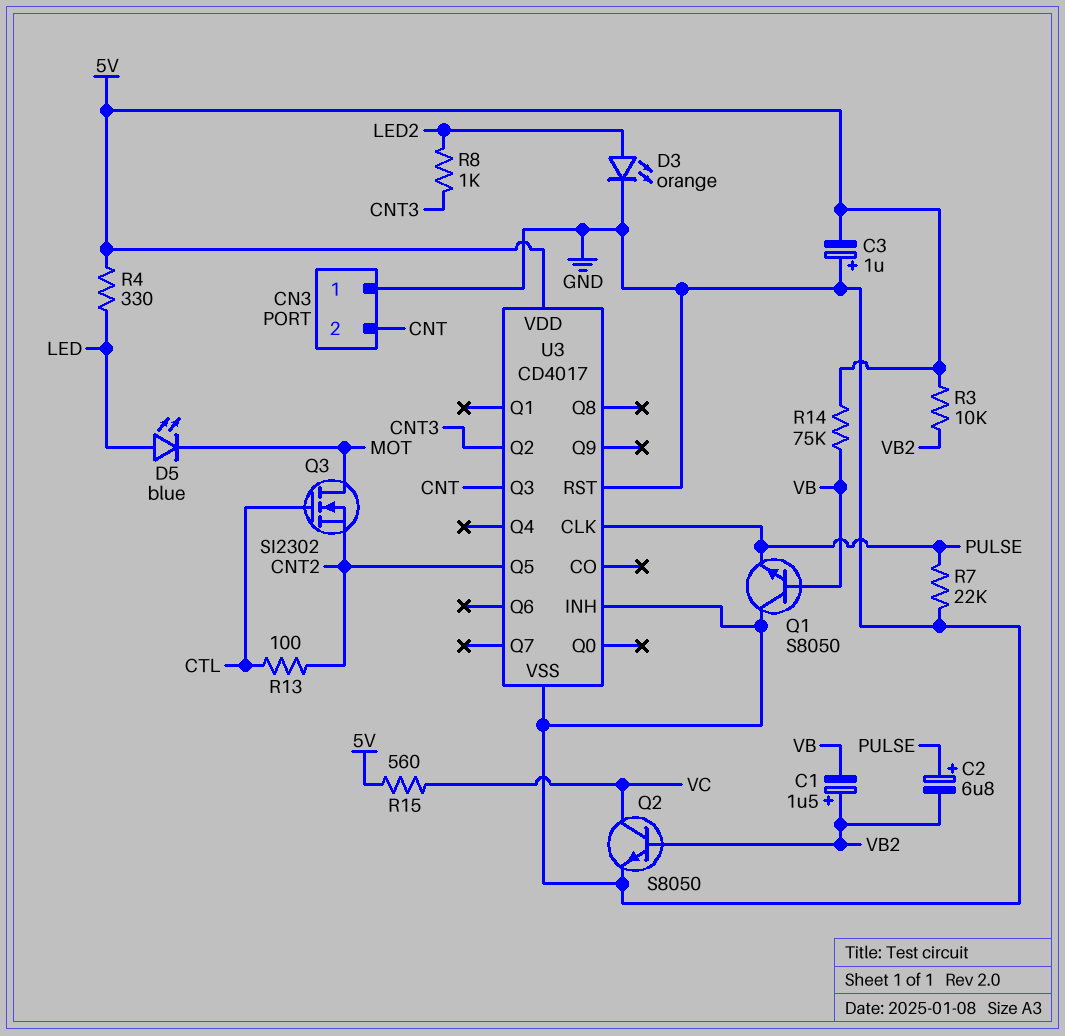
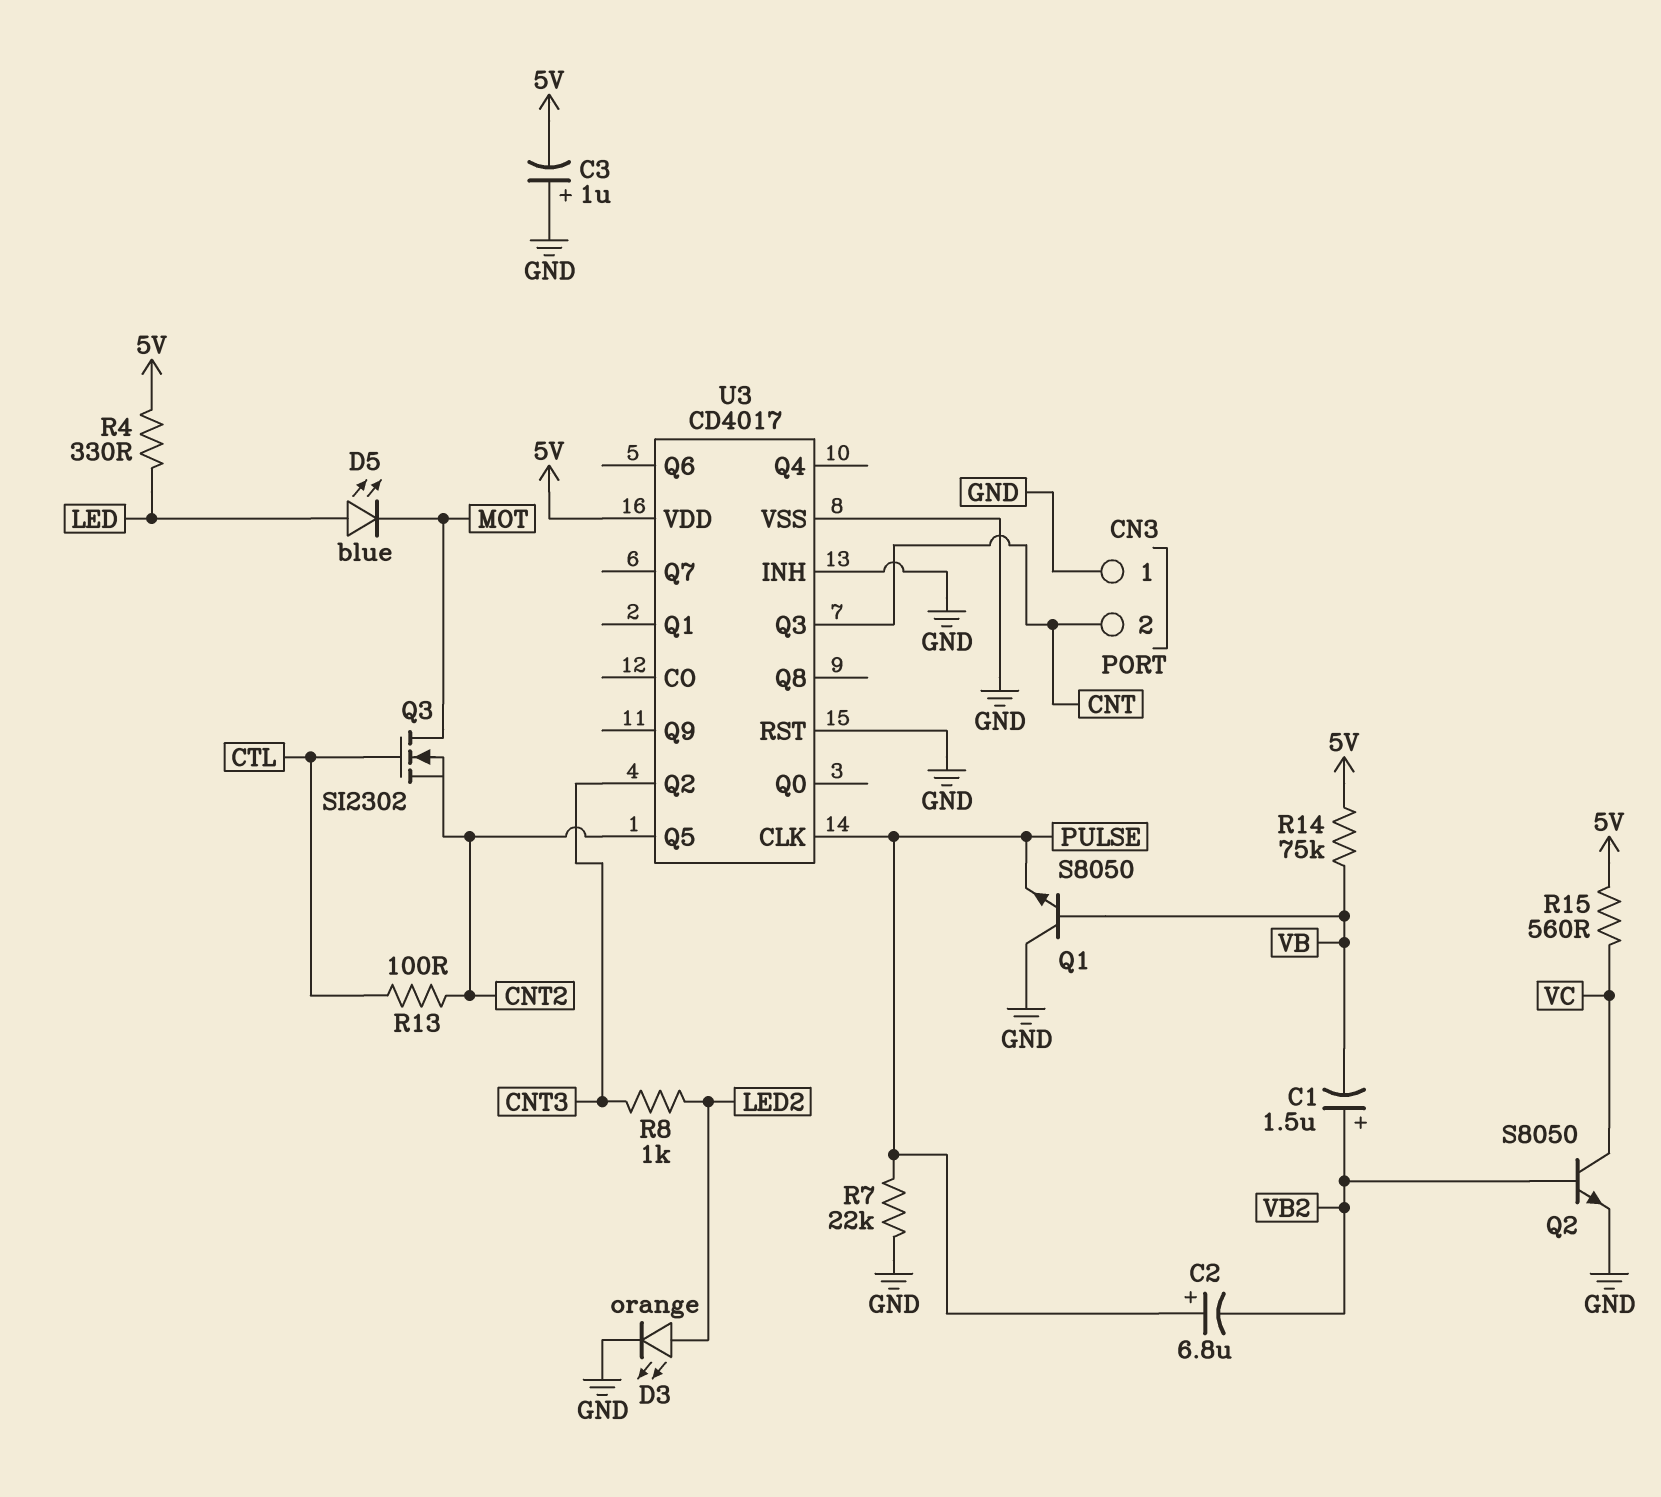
R3: 10k (5V, VB2) -> none

